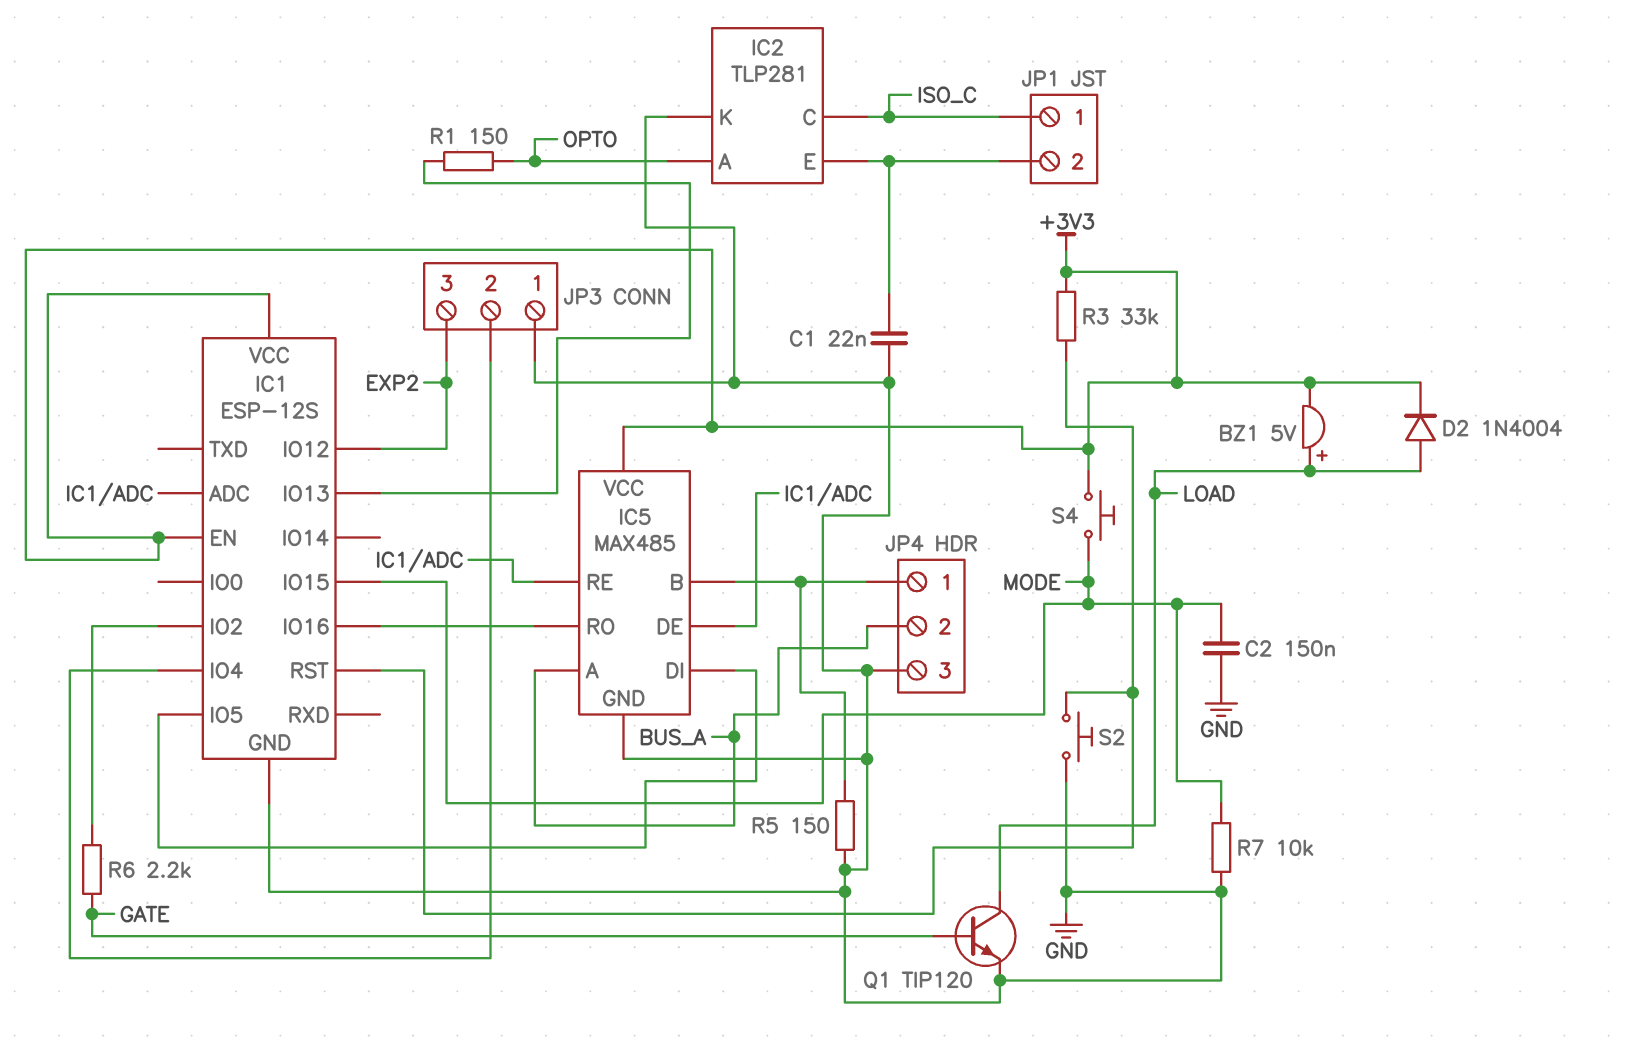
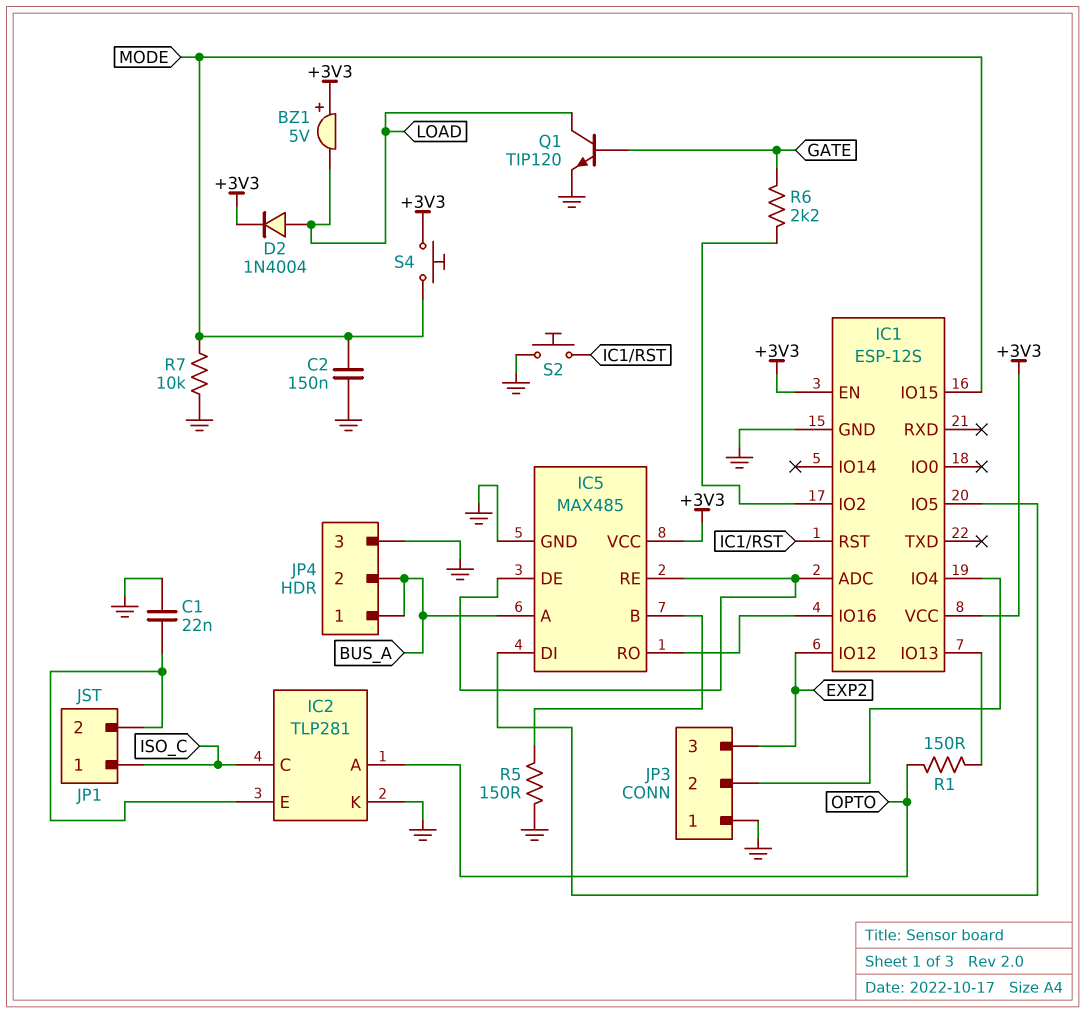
BZ1: buzzer 5V (plus LOAD, minus +3V3) -> buzzer 5V (plus +3V3, minus LOAD)
JP4 pin 1: IC5/B -> BUS_A
R3: 33k (+3V3, IC1/RST) -> none

